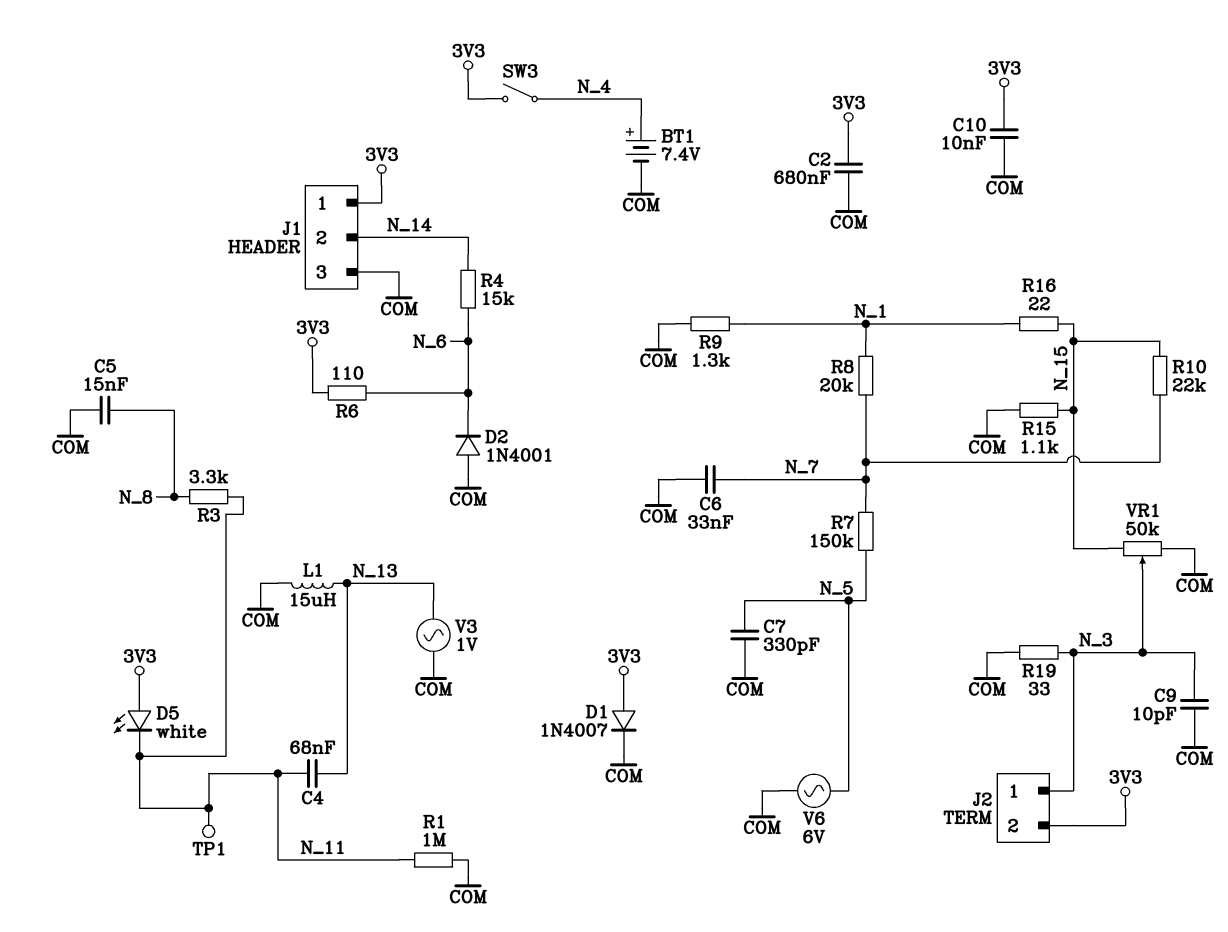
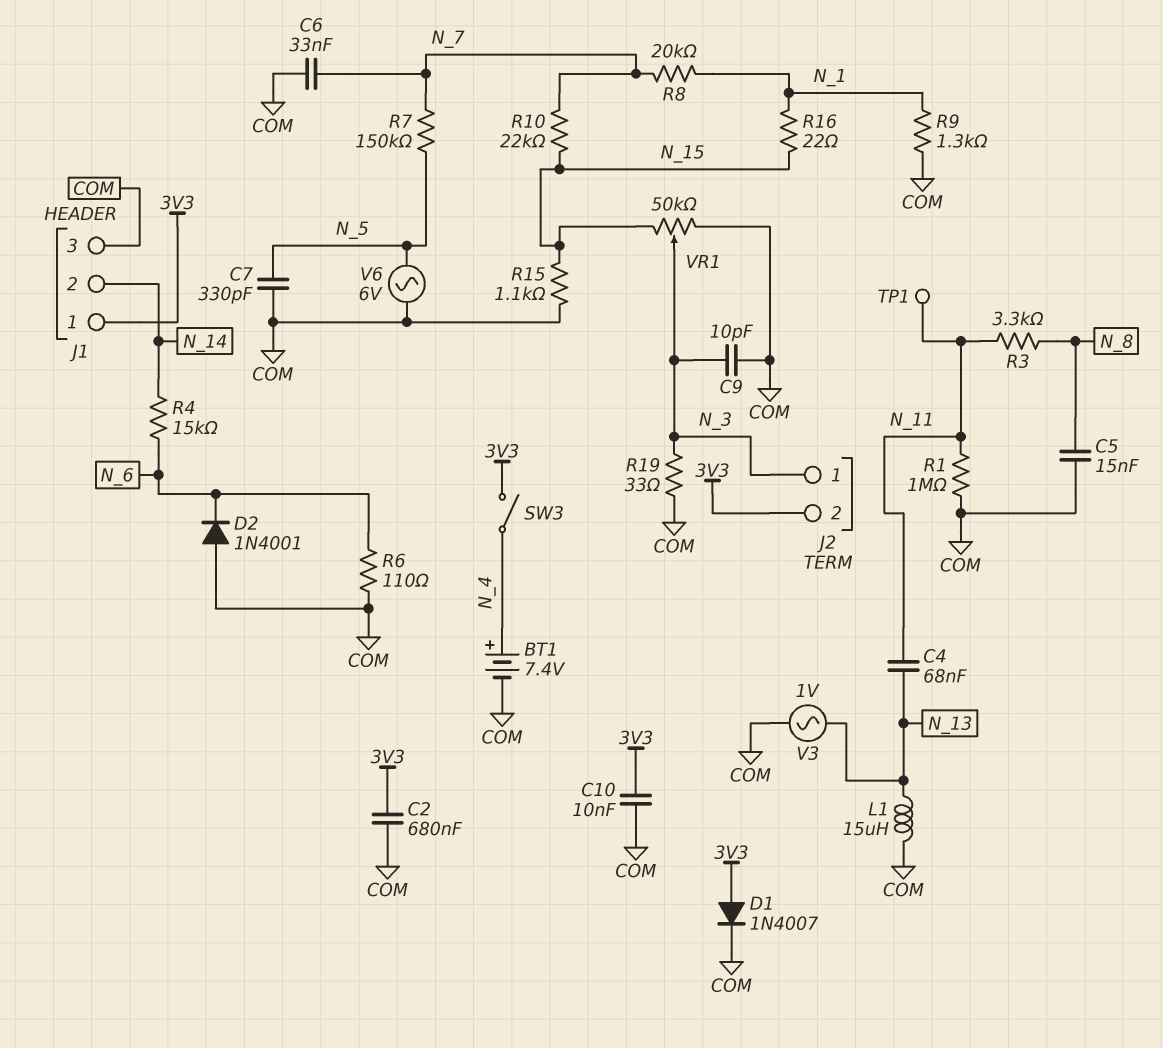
D5: LED white (A 3V3, K N_11) -> none
R6: 110 (3V3, N_6) -> 110 (COM, N_6)

